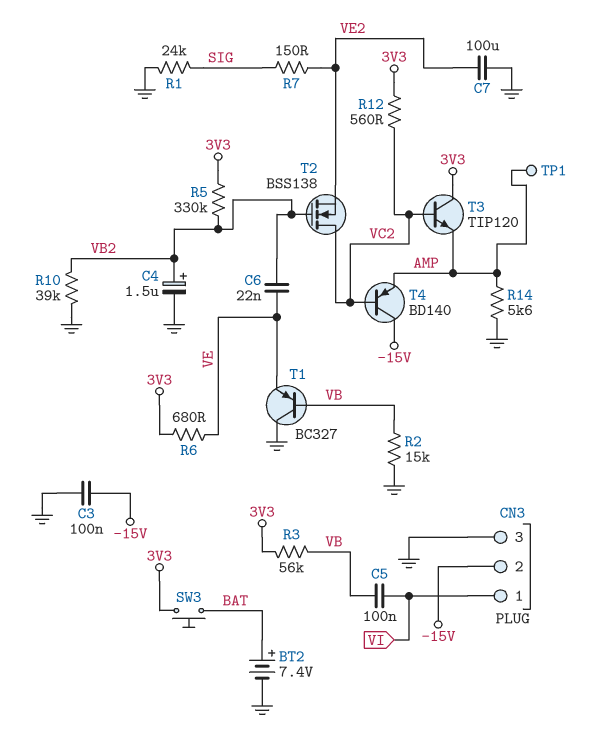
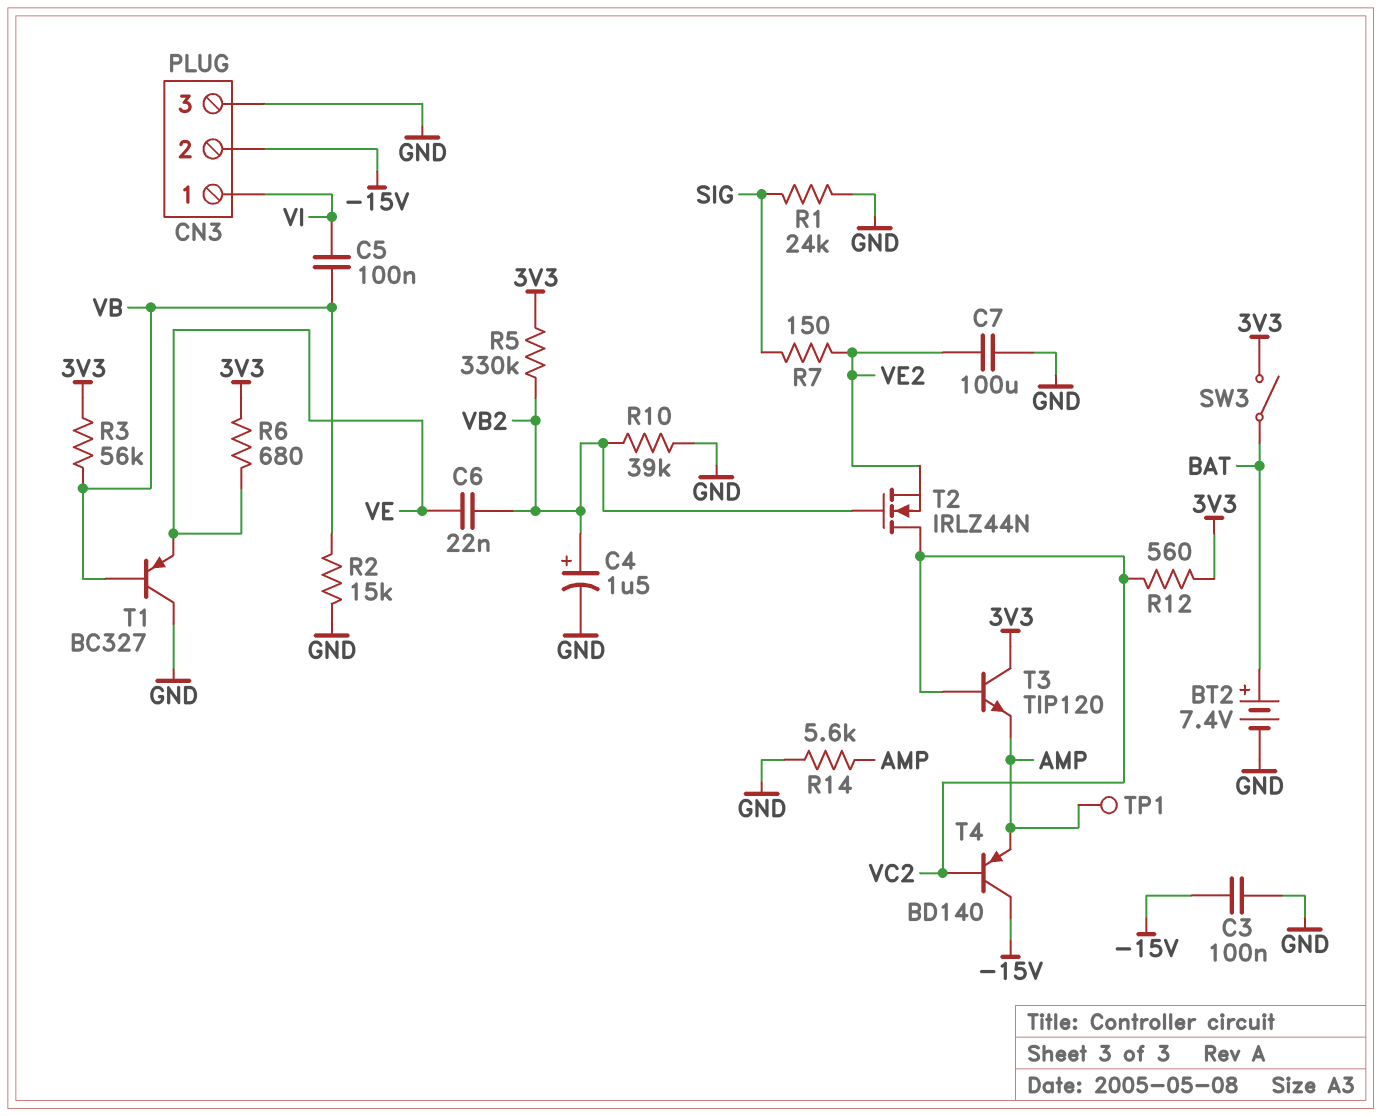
SW3: button (3V3, BAT) -> switch (3V3, BAT)
T2: NMOS BSS138 (G VB2, D VC2, S VE2) -> NMOS IRLZ44N (G VB2, D VC2, S VE2)

